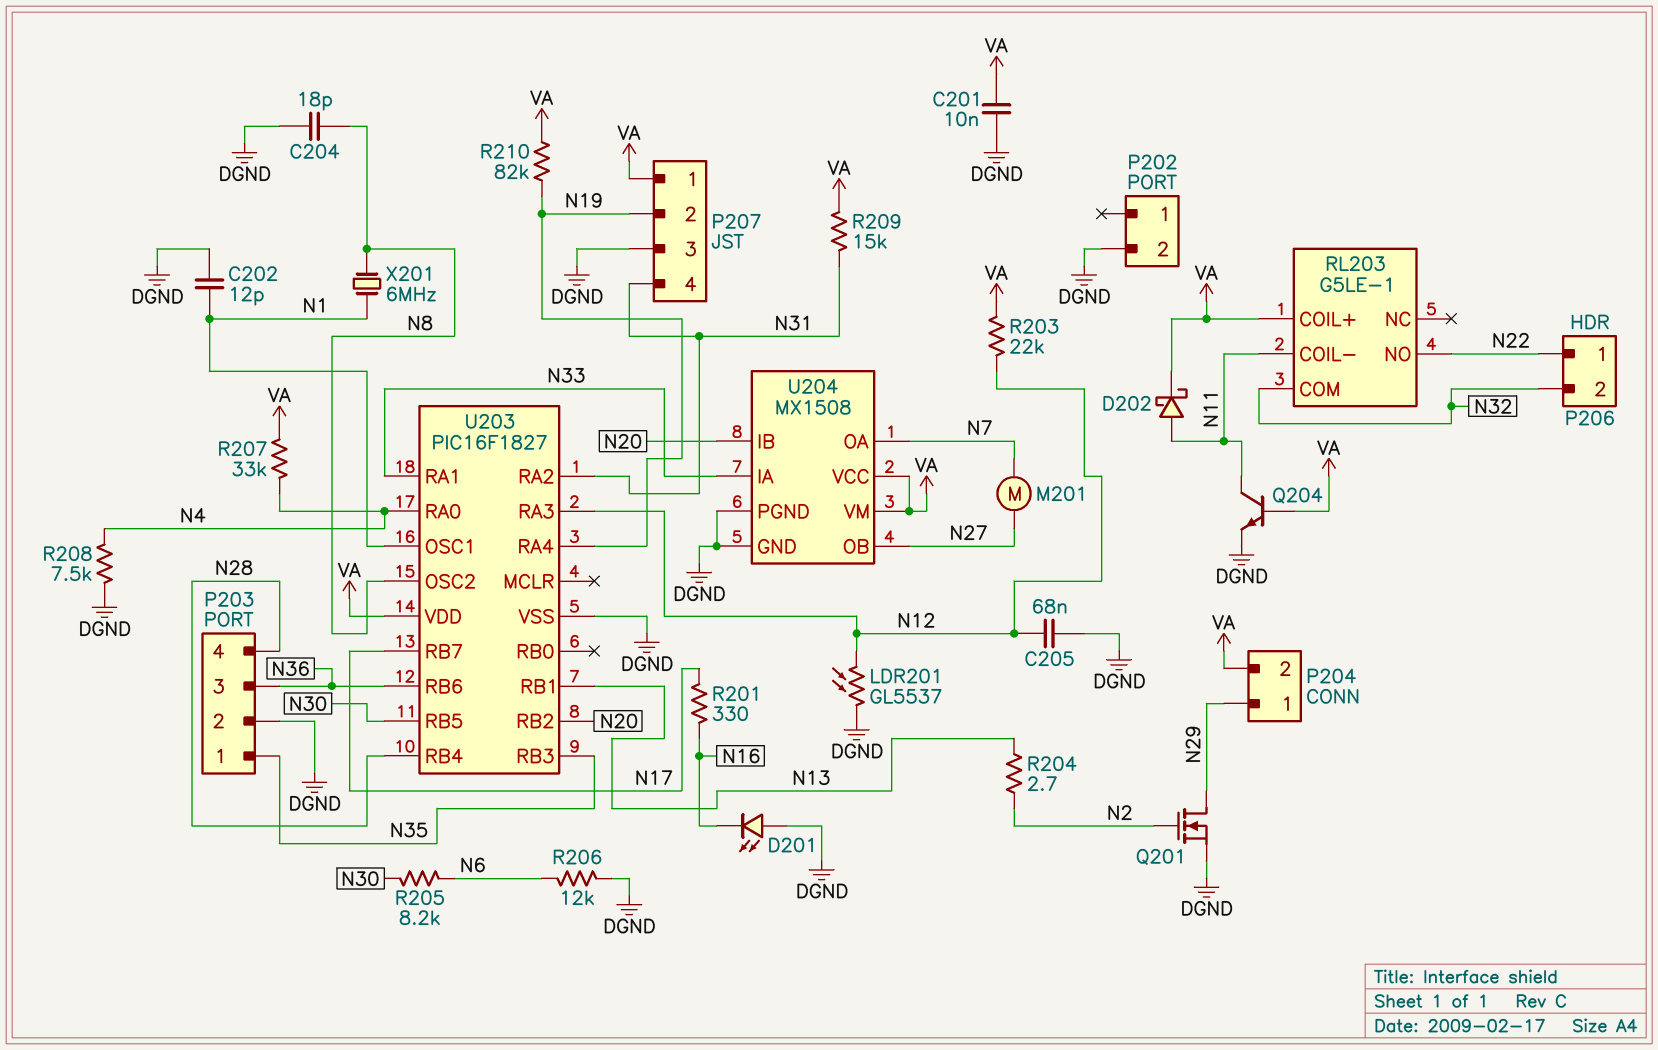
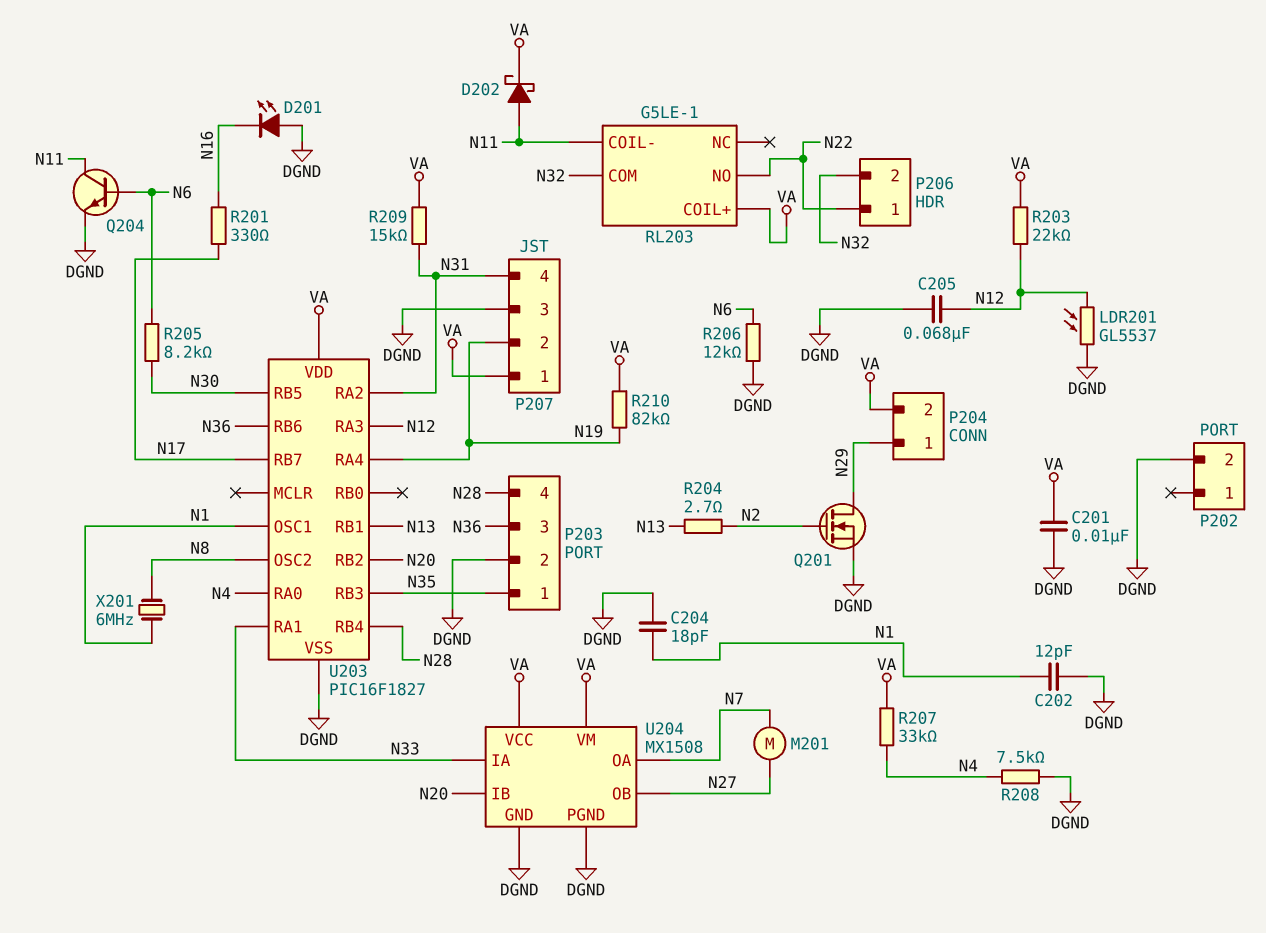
C204: 18pF (DGND, N8) -> 18pF (DGND, N1)
Q204: NPN (B VA, C N11, E DGND) -> NPN (B N6, C N11, E DGND)

